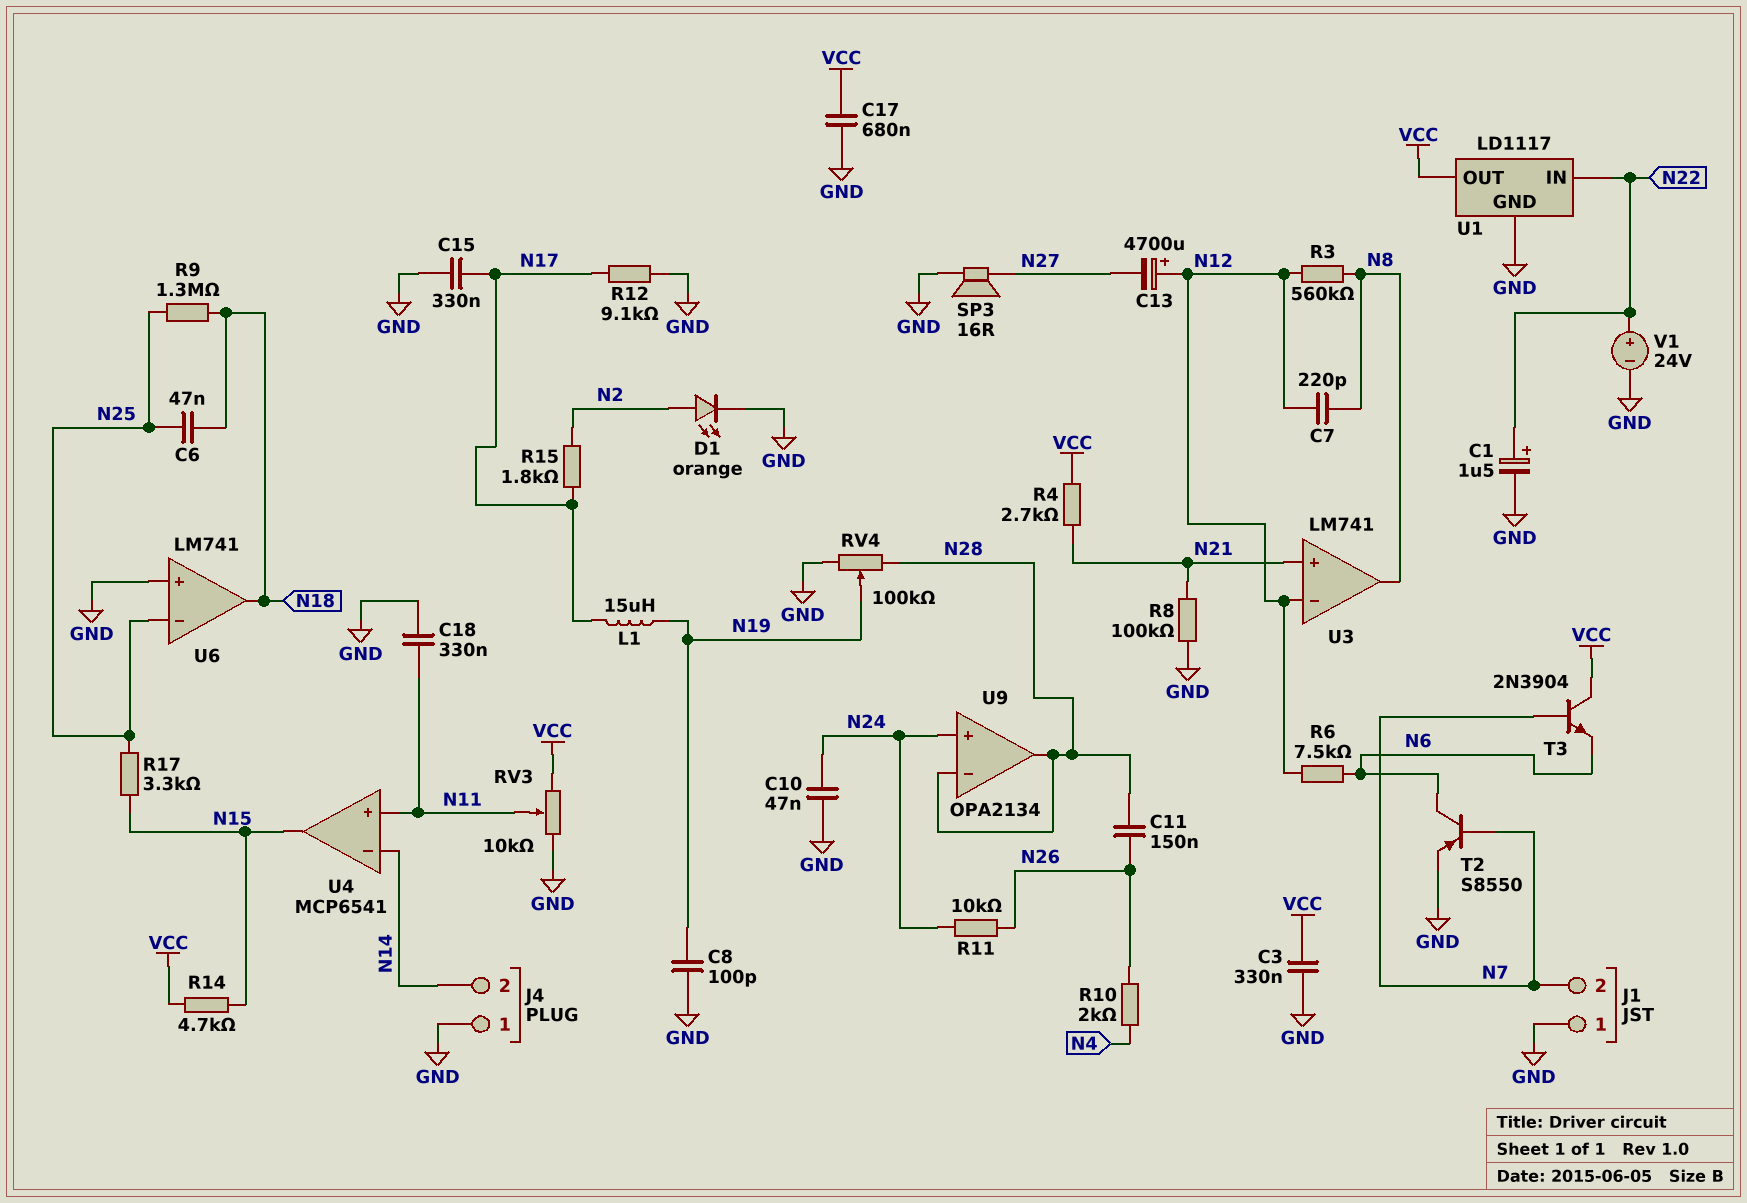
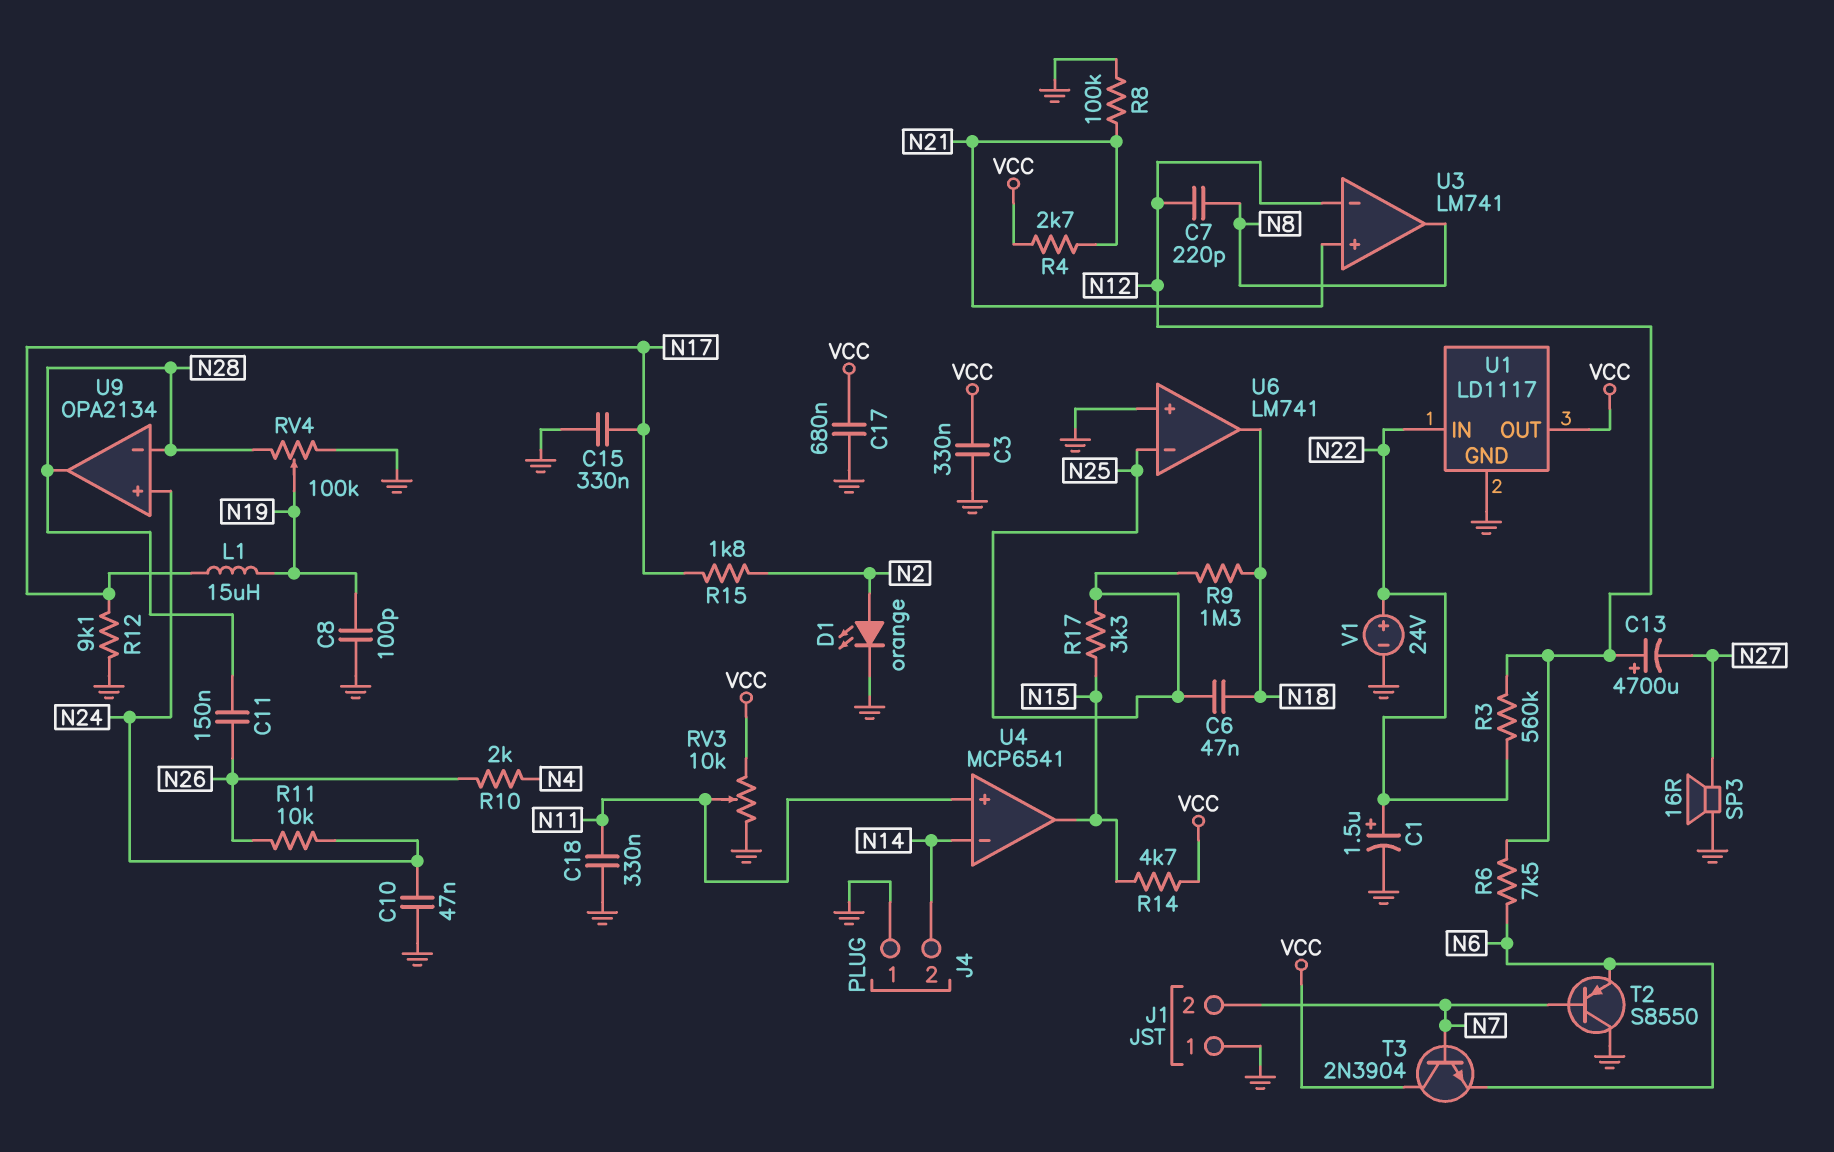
R3: 560k (N8, N12) -> 560k (N12, N22)
T2: PNP S8550 (B N7, C N6, E GND) -> PNP S8550 (B N7, C GND, E N6)

